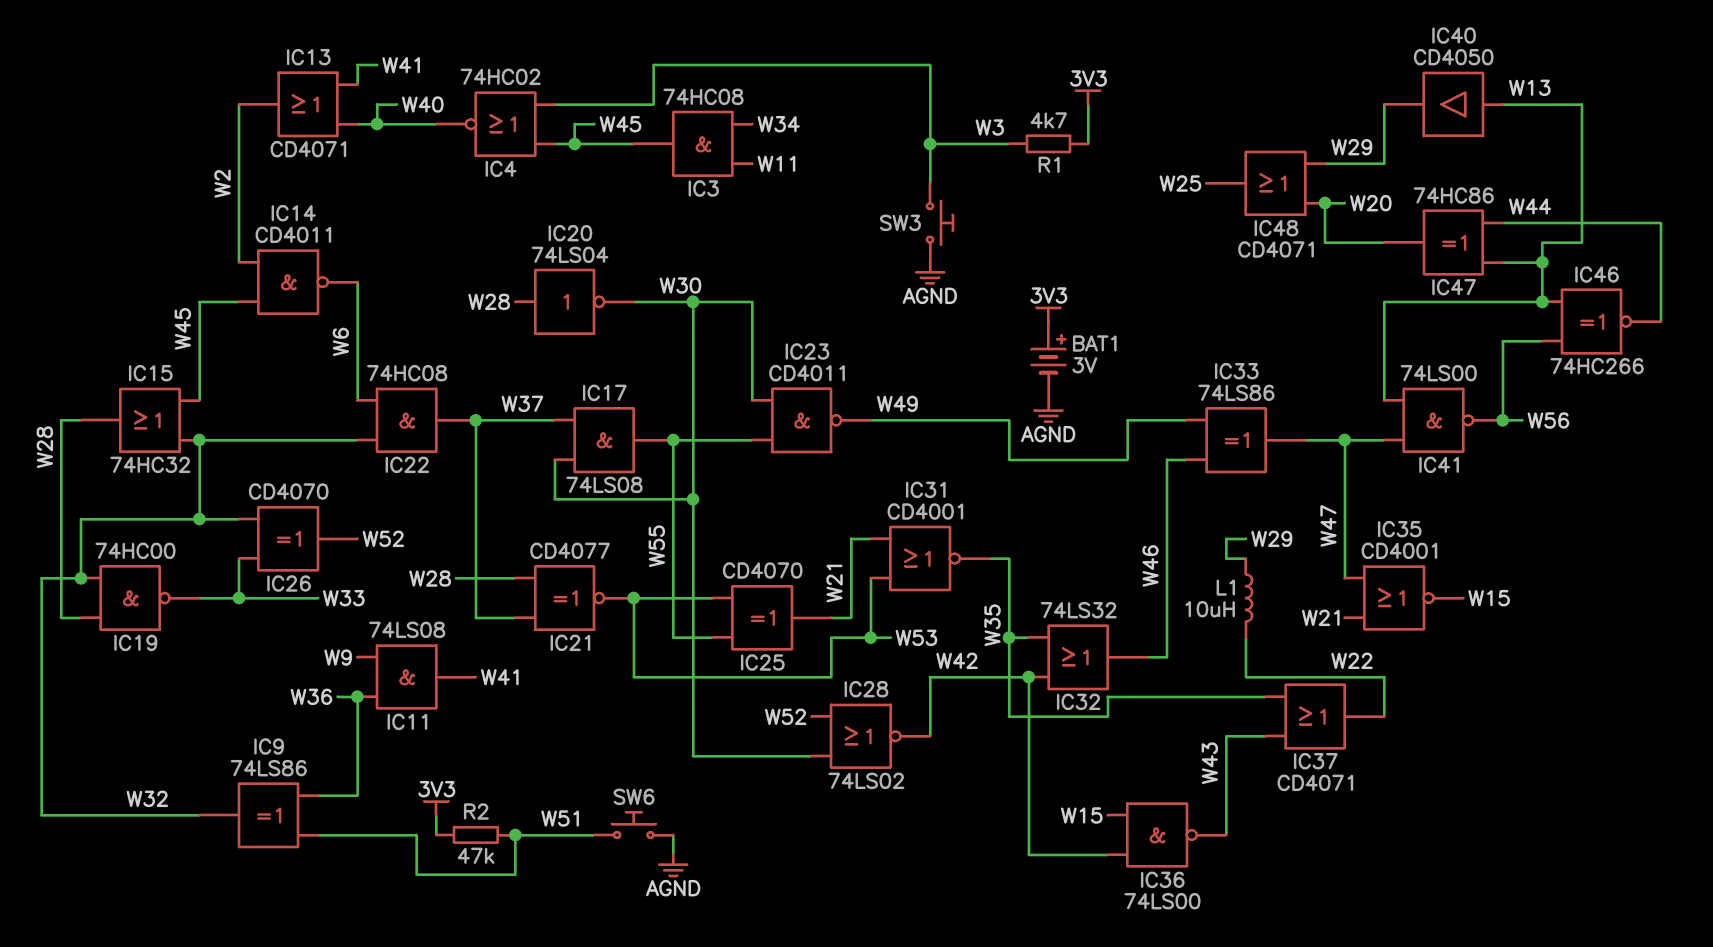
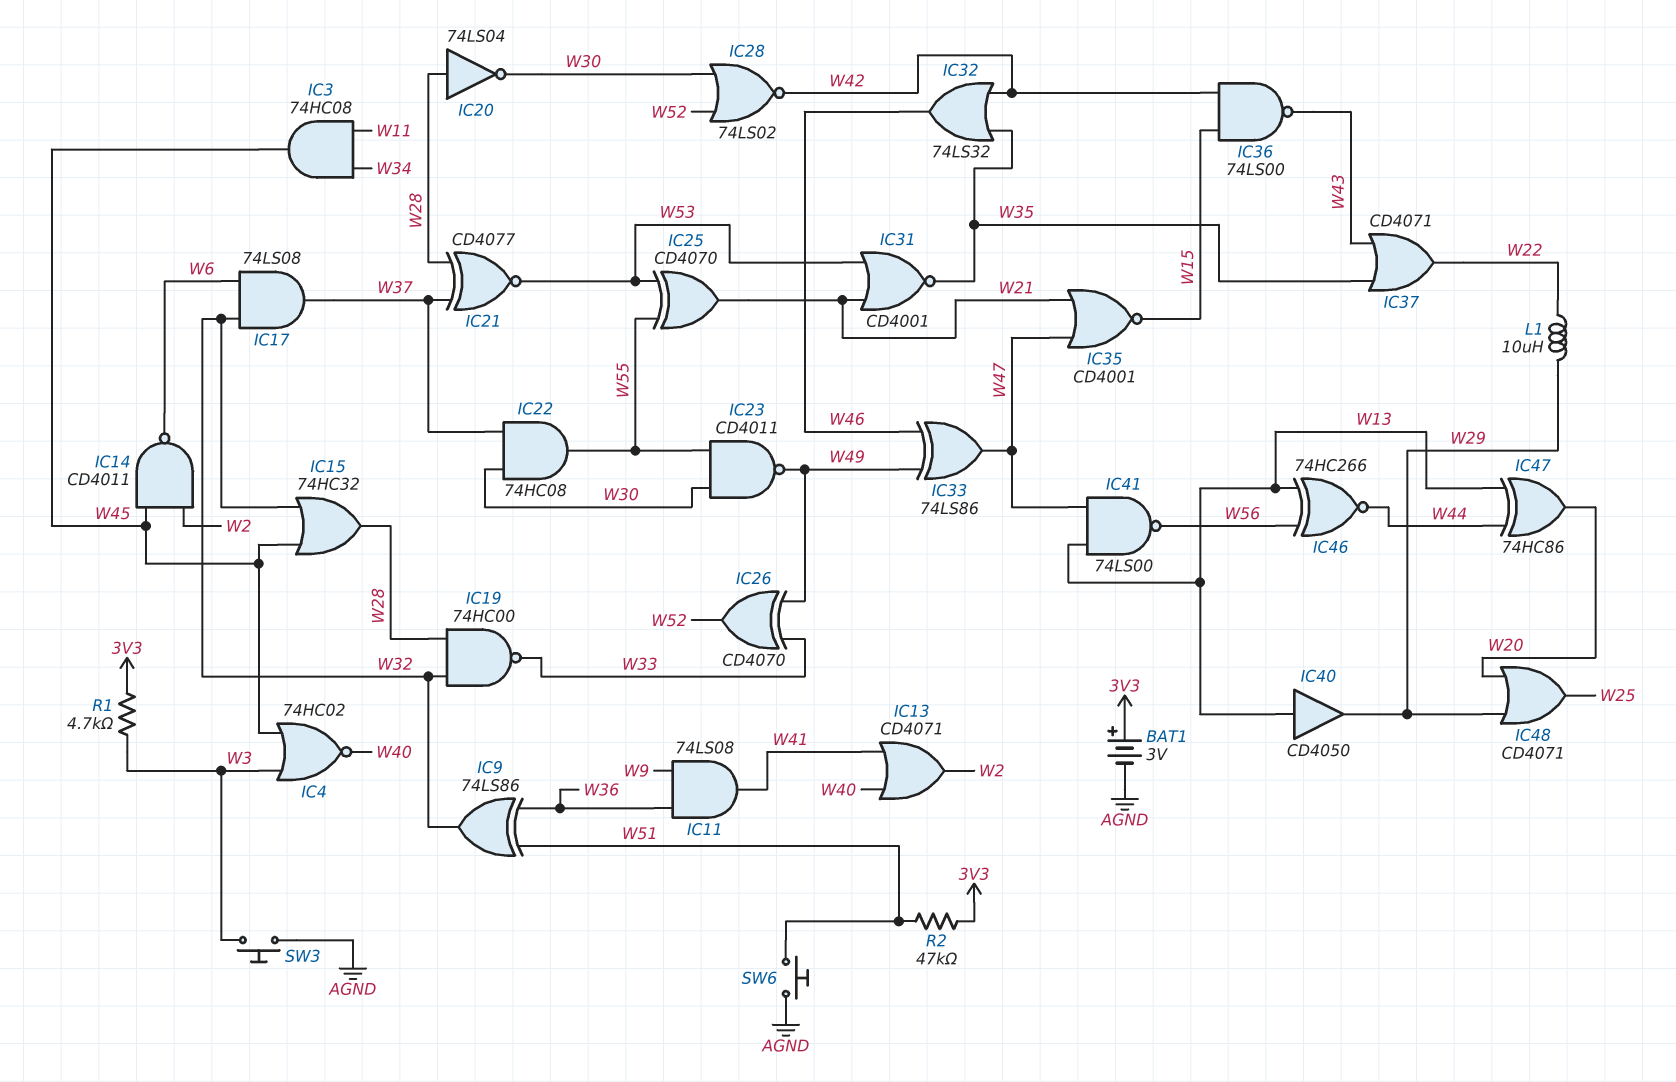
IC17: AND 74LS08 (in W30, in W37, out W55) -> AND 74LS08 (in W6, in W32, out W37)
IC22: AND 74HC08 (in W6, in W32, out W37) -> AND 74HC08 (in W30, in W37, out W55)
IC26: XOR CD4070 (in W32, in W33, out W52) -> XOR CD4070 (in W33, in W49, out W52)

